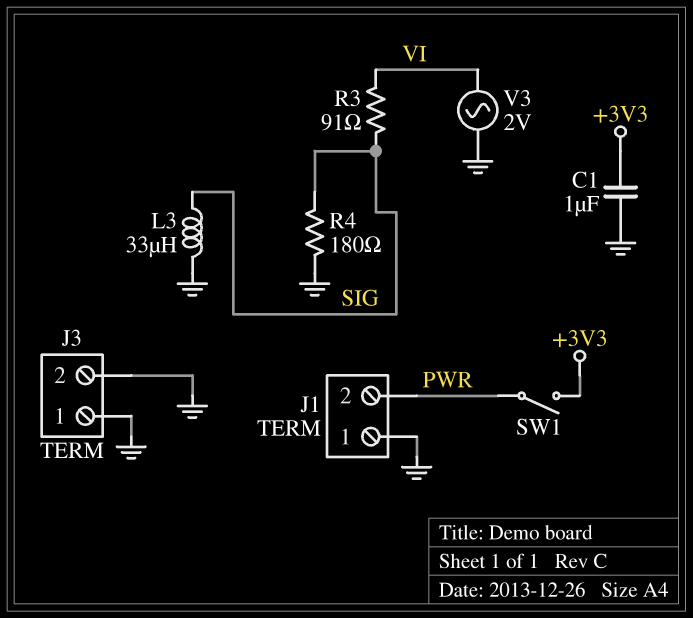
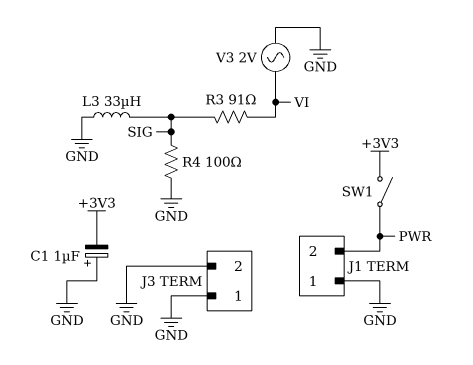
C1: 1uF (+3V3, GND) -> 1uF (plus GND, minus +3V3)
R4: 180 (GND, SIG) -> 100 (GND, SIG)

